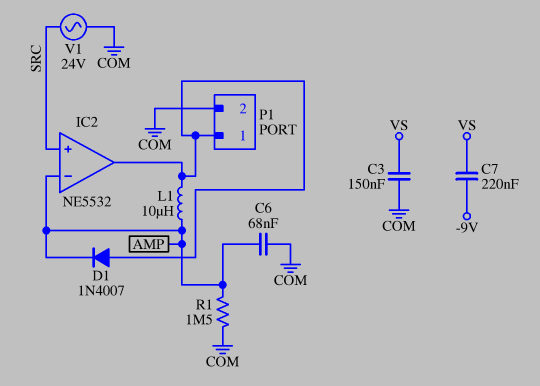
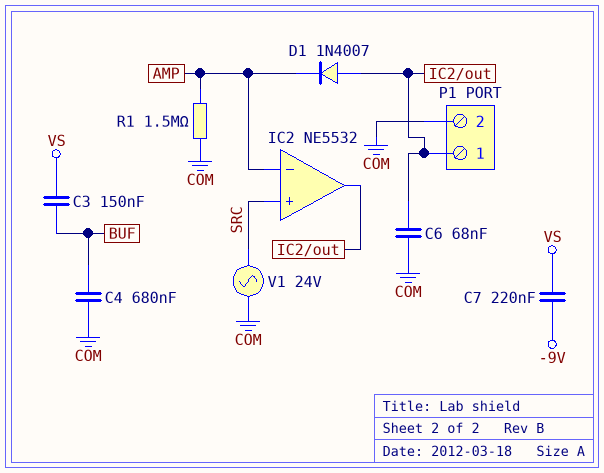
C3: 150nF (COM, VS) -> 150nF (BUF, VS)
C4: none -> 680nF (BUF, COM)
C6: 68nF (AMP, COM) -> 68nF (COM, IC2/out)
L1: 10uH (AMP, IC2/out) -> none

